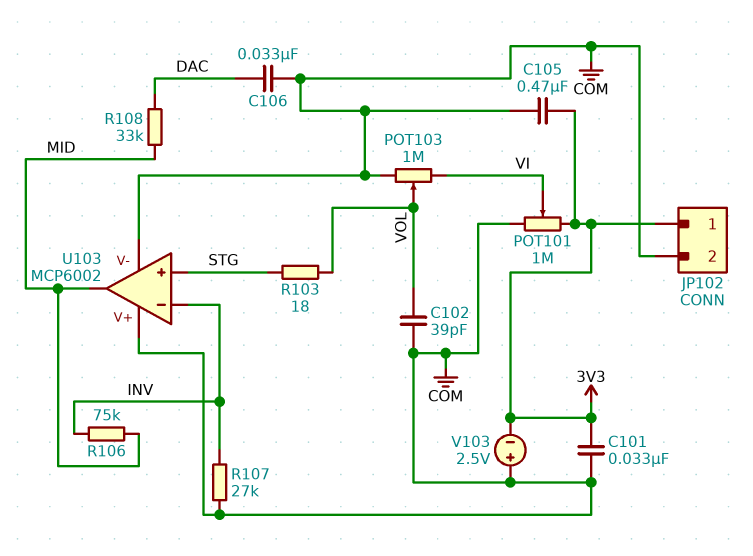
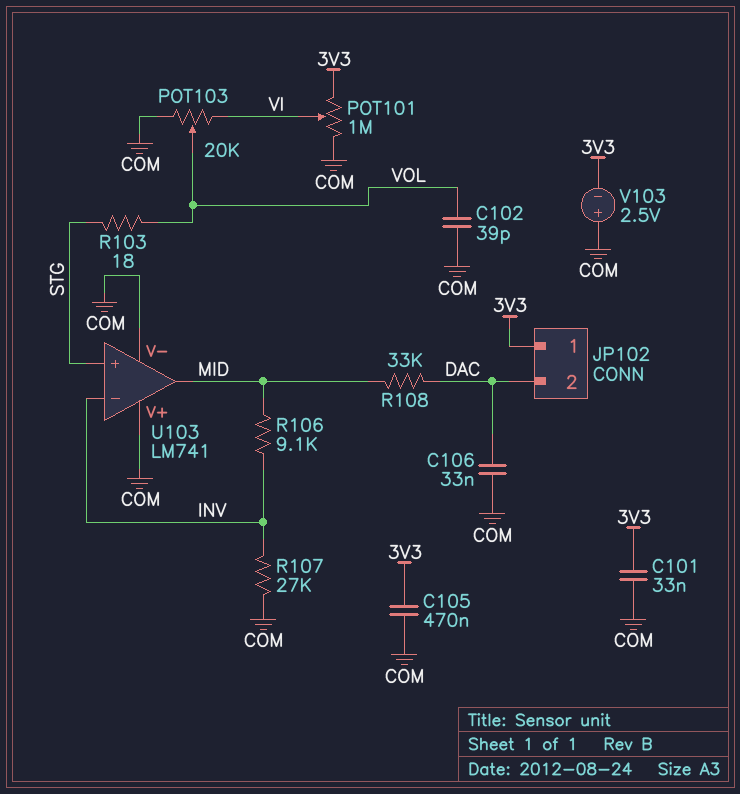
JP102 pin 2: COM -> DAC
POT103: 1M (COM, VI, wiper VOL) -> 20k (COM, VI, wiper VOL)
R106: 75k (INV, MID) -> 9.1k (INV, MID)
U103: MCP6002 -> LM741

